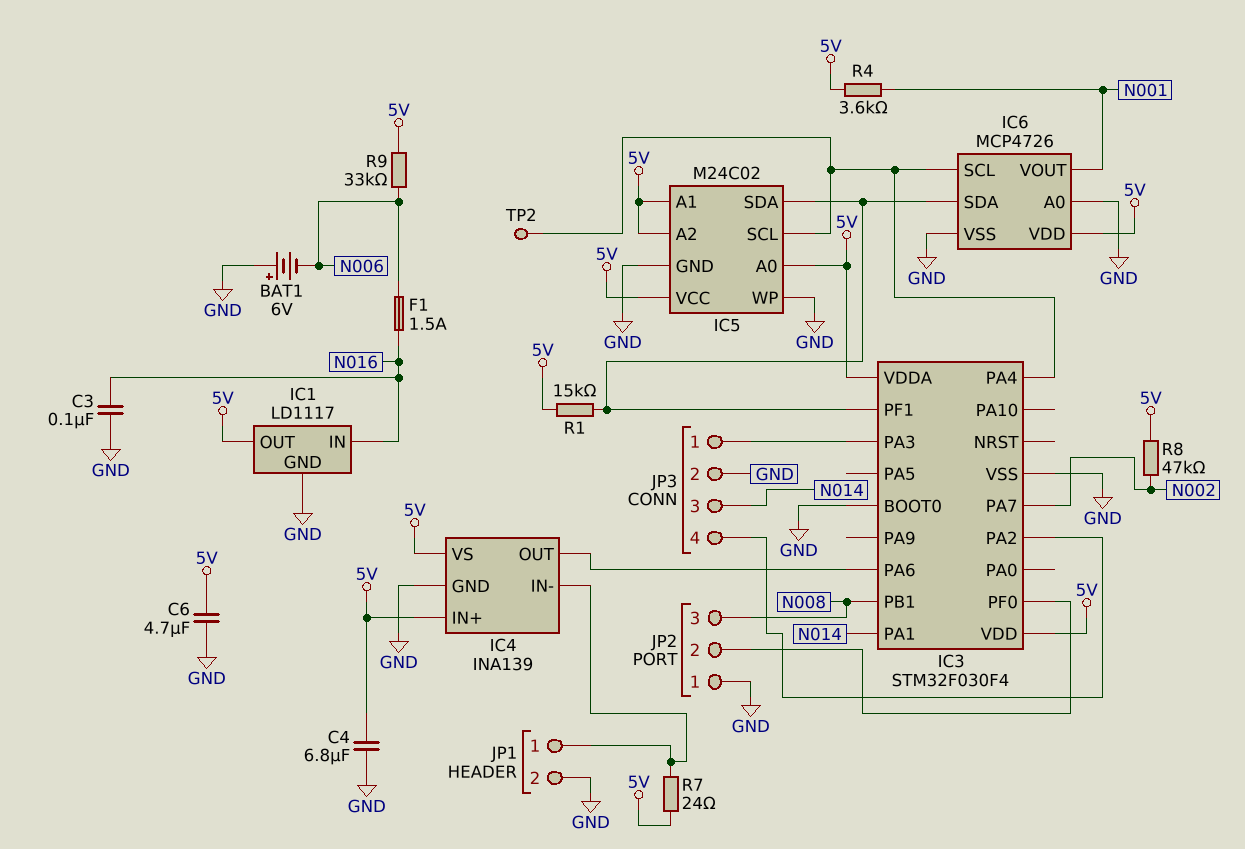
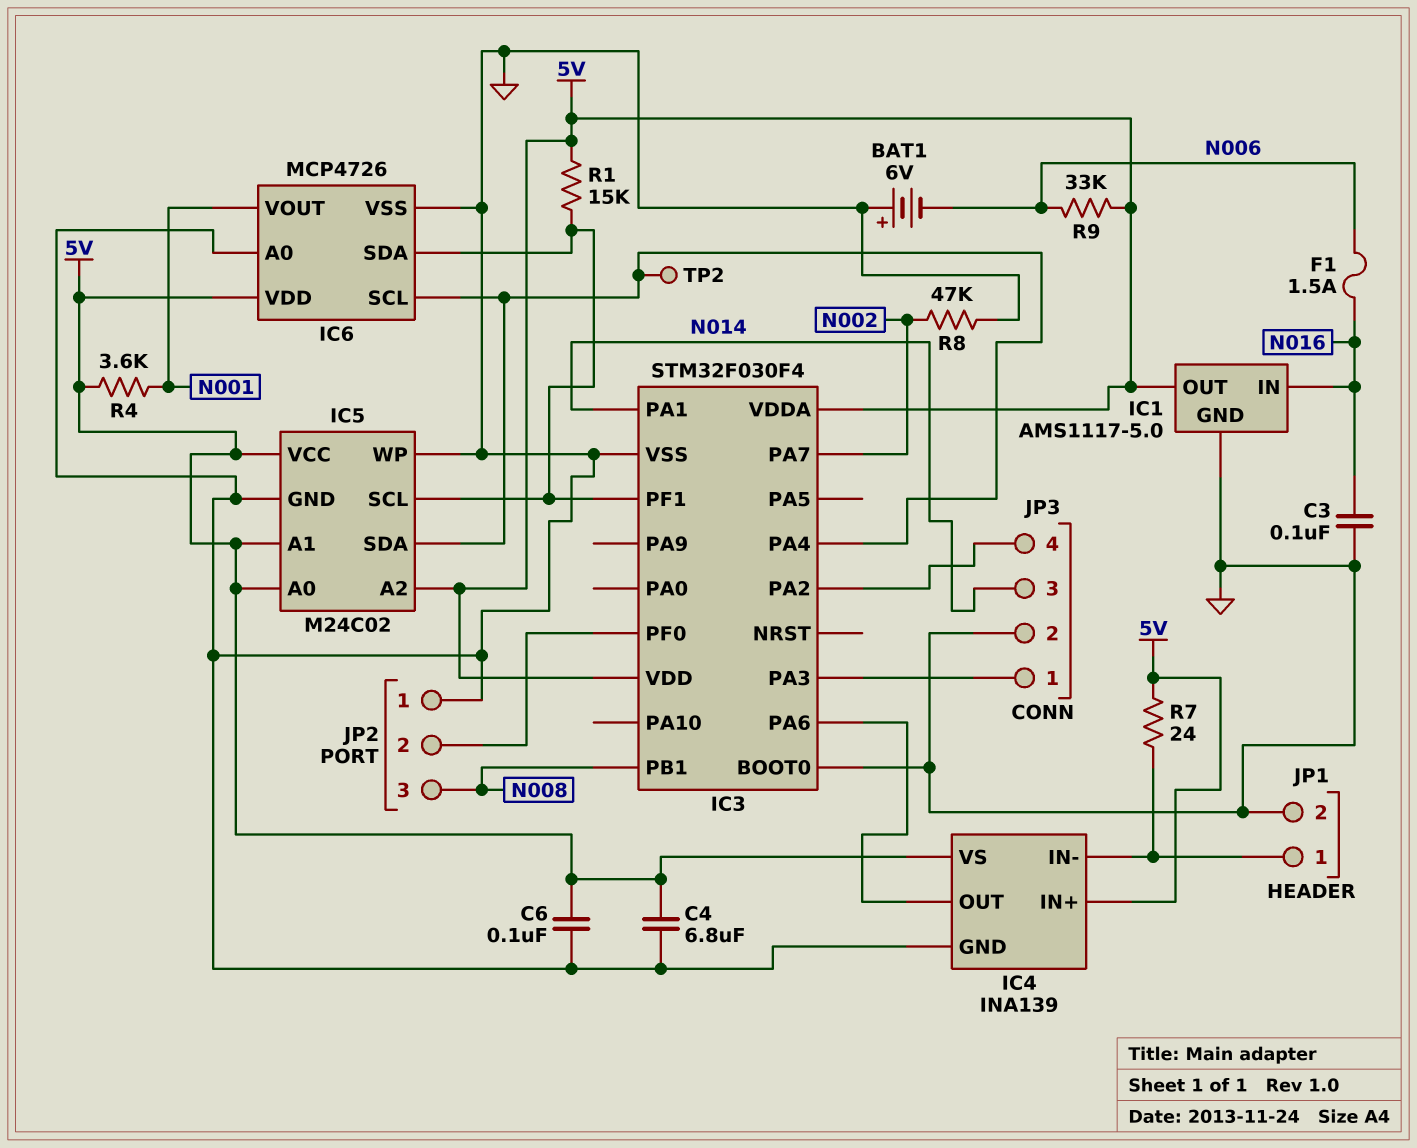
C6: 4.7uF (5V, GND) -> 100nF (5V, GND)
IC1: LD1117 -> AMS1117-5.0
IC5 pin SCL: IC3/PA4 -> IC3/PF1
IC5 pin SDA: IC3/PF1 -> IC3/PA4
R8: 47k (5V, N002) -> 47k (GND, N002)

